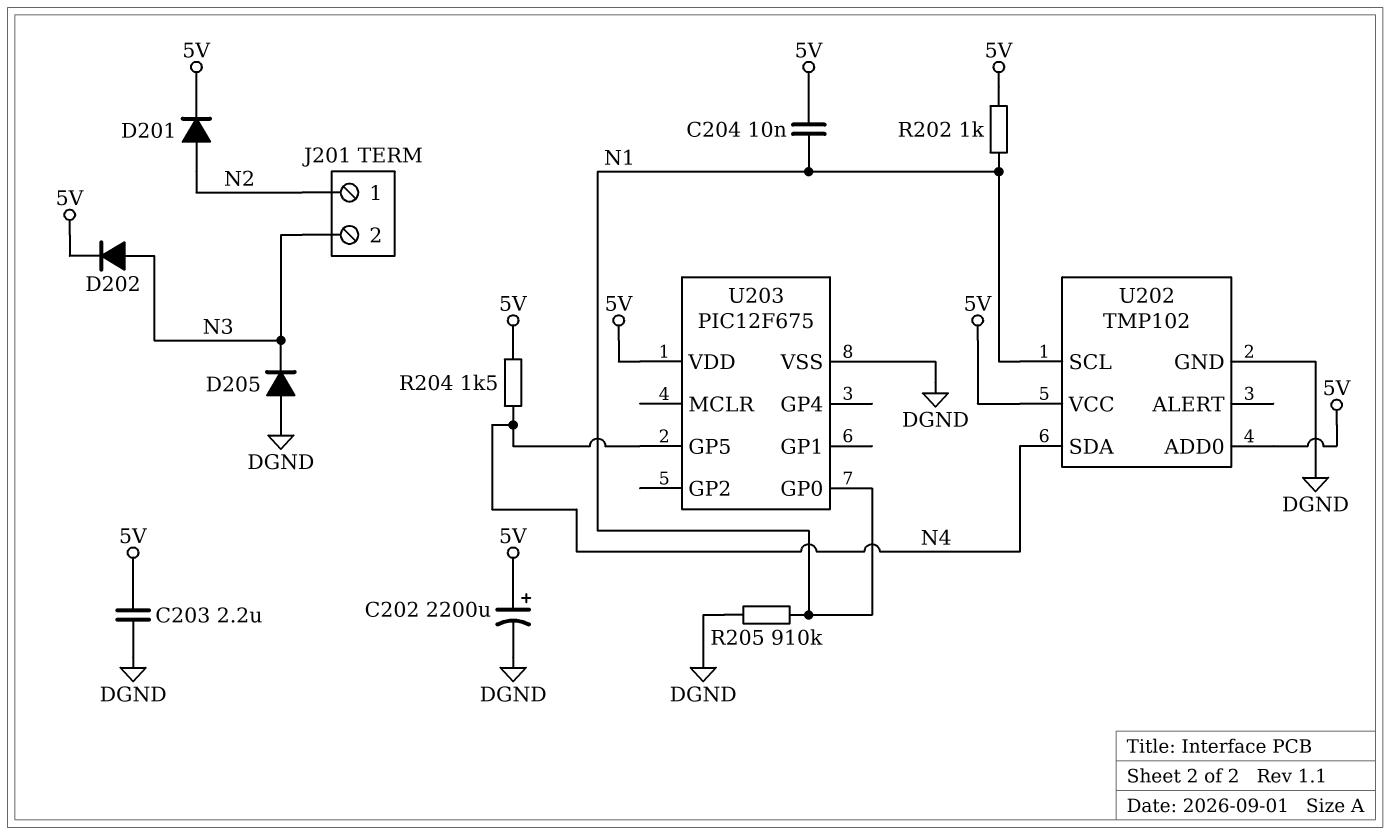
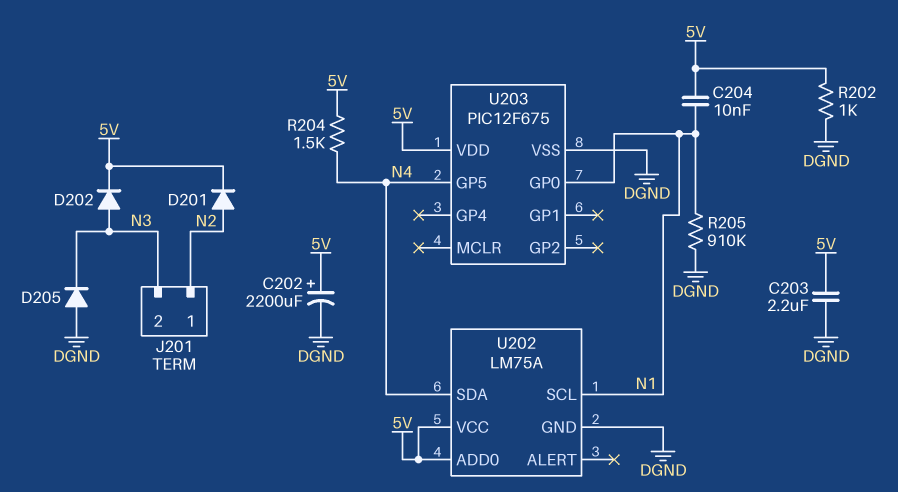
R202: 1k (5V, N1) -> 1k (5V, DGND)
U202: TMP102 -> LM75A

